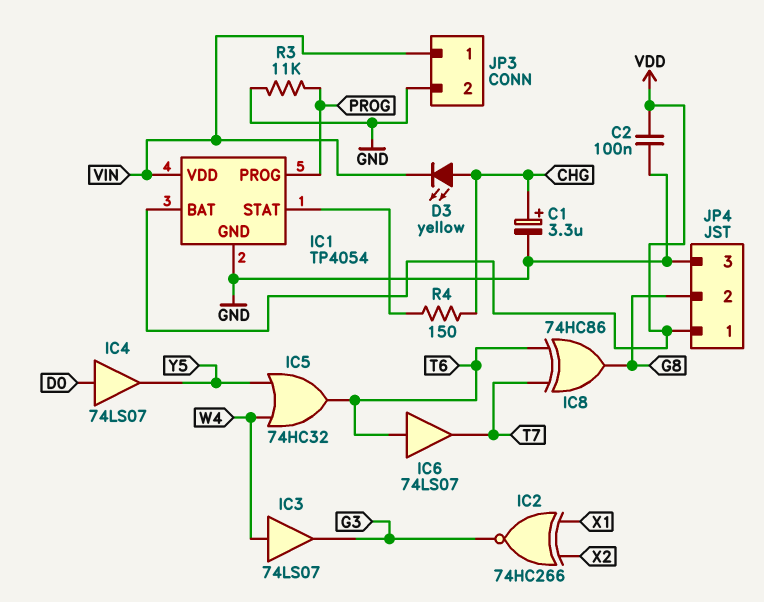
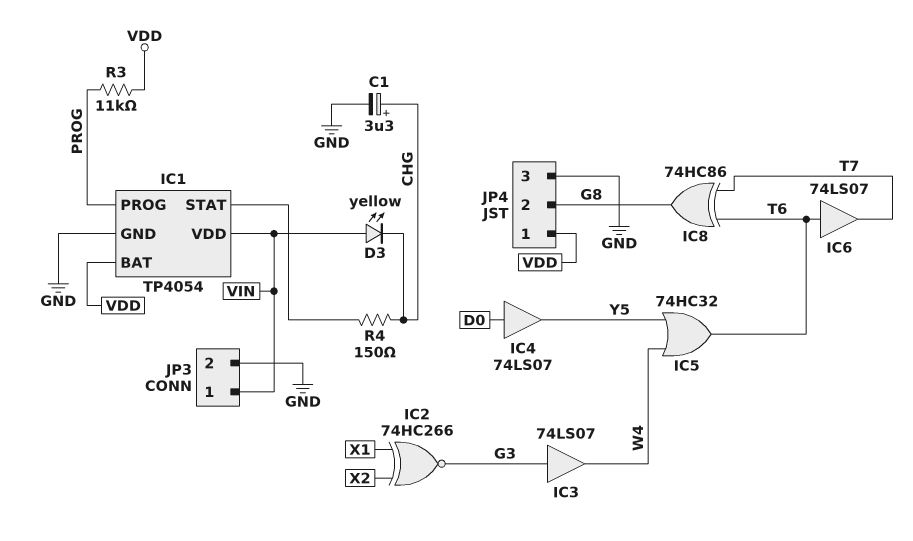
C2: 100nF (GND, VDD) -> none
D3: LED yellow (A CHG, K VIN) -> LED yellow (A VIN, K CHG)
IC3: buffer 74LS07 (in W4, out G3) -> buffer 74LS07 (in G3, out W4)
R3: 11k (GND, PROG) -> 11k (PROG, VDD)

